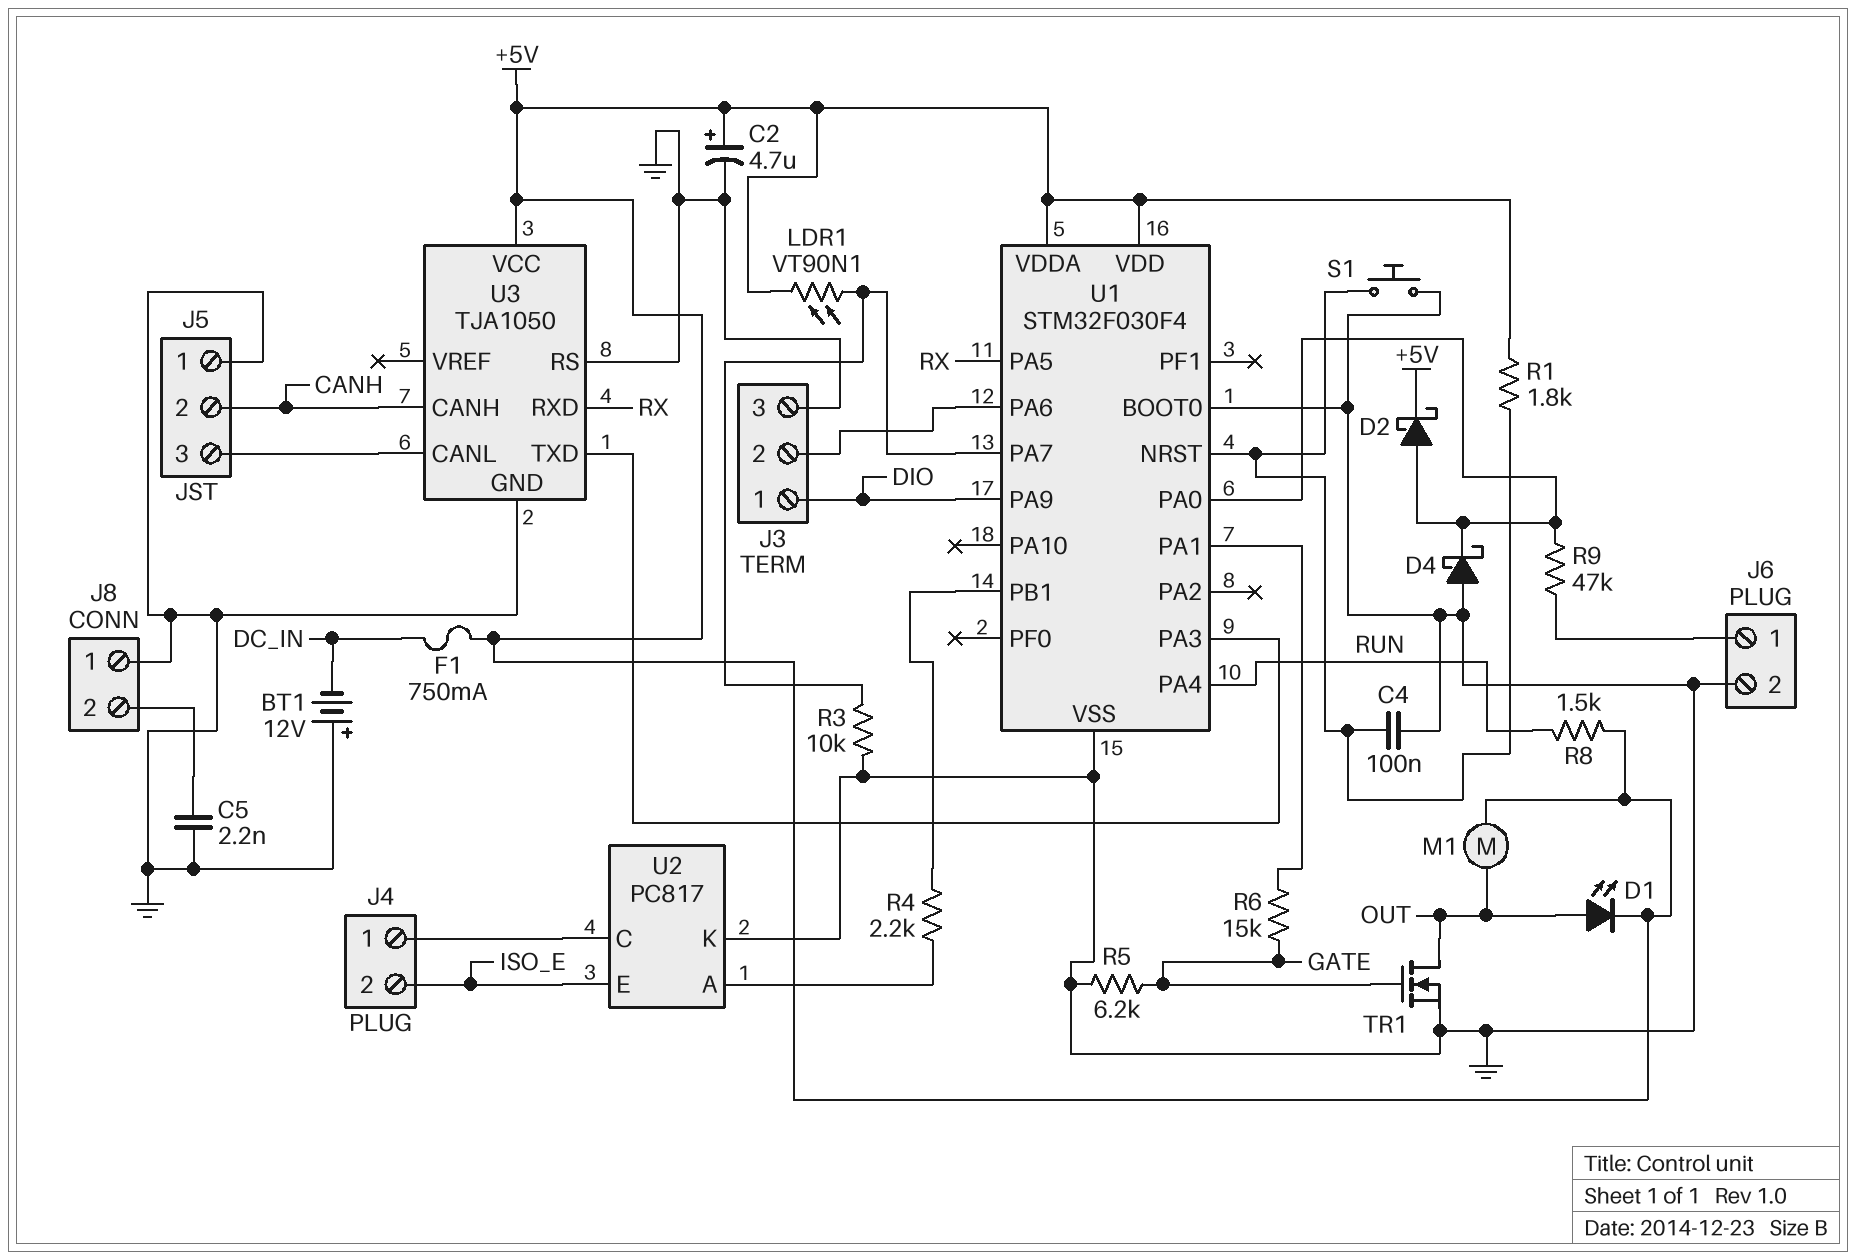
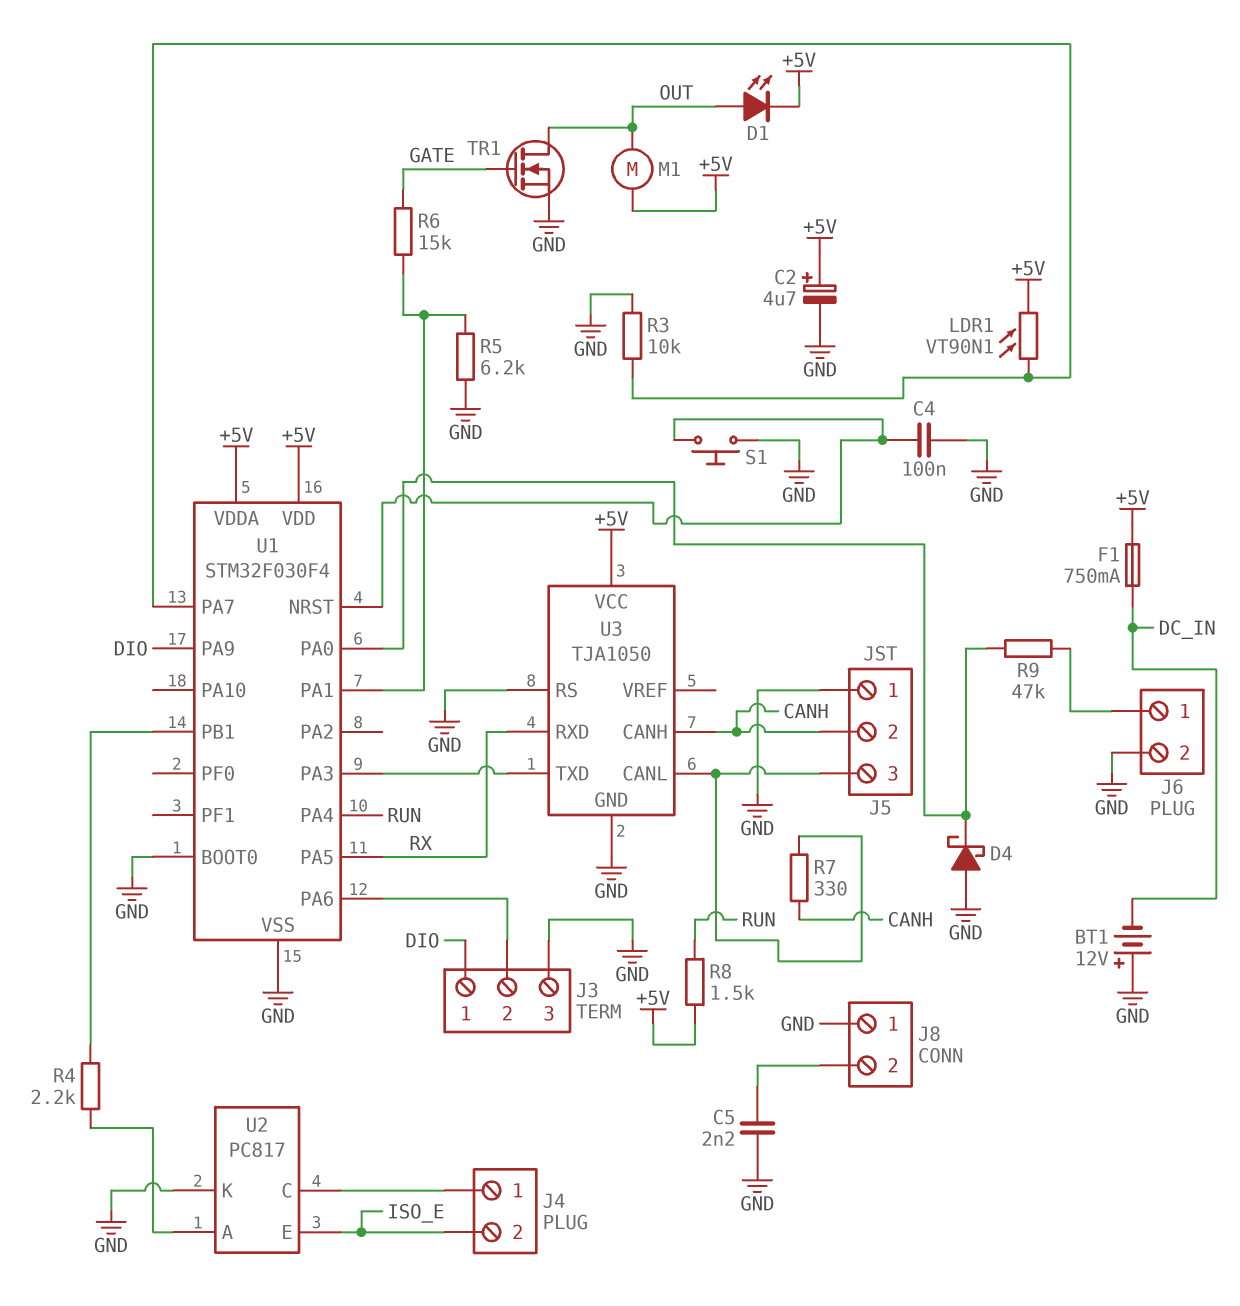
D2: schottky (A U1/PA0, K +5V) -> none
R1: 1.8k (+5V, U1/NRST) -> none
R5: 6.2k (GATE, GND) -> 6.2k (GND, U1/PA1)
R7: none -> 330 (CANH, J5/3)

